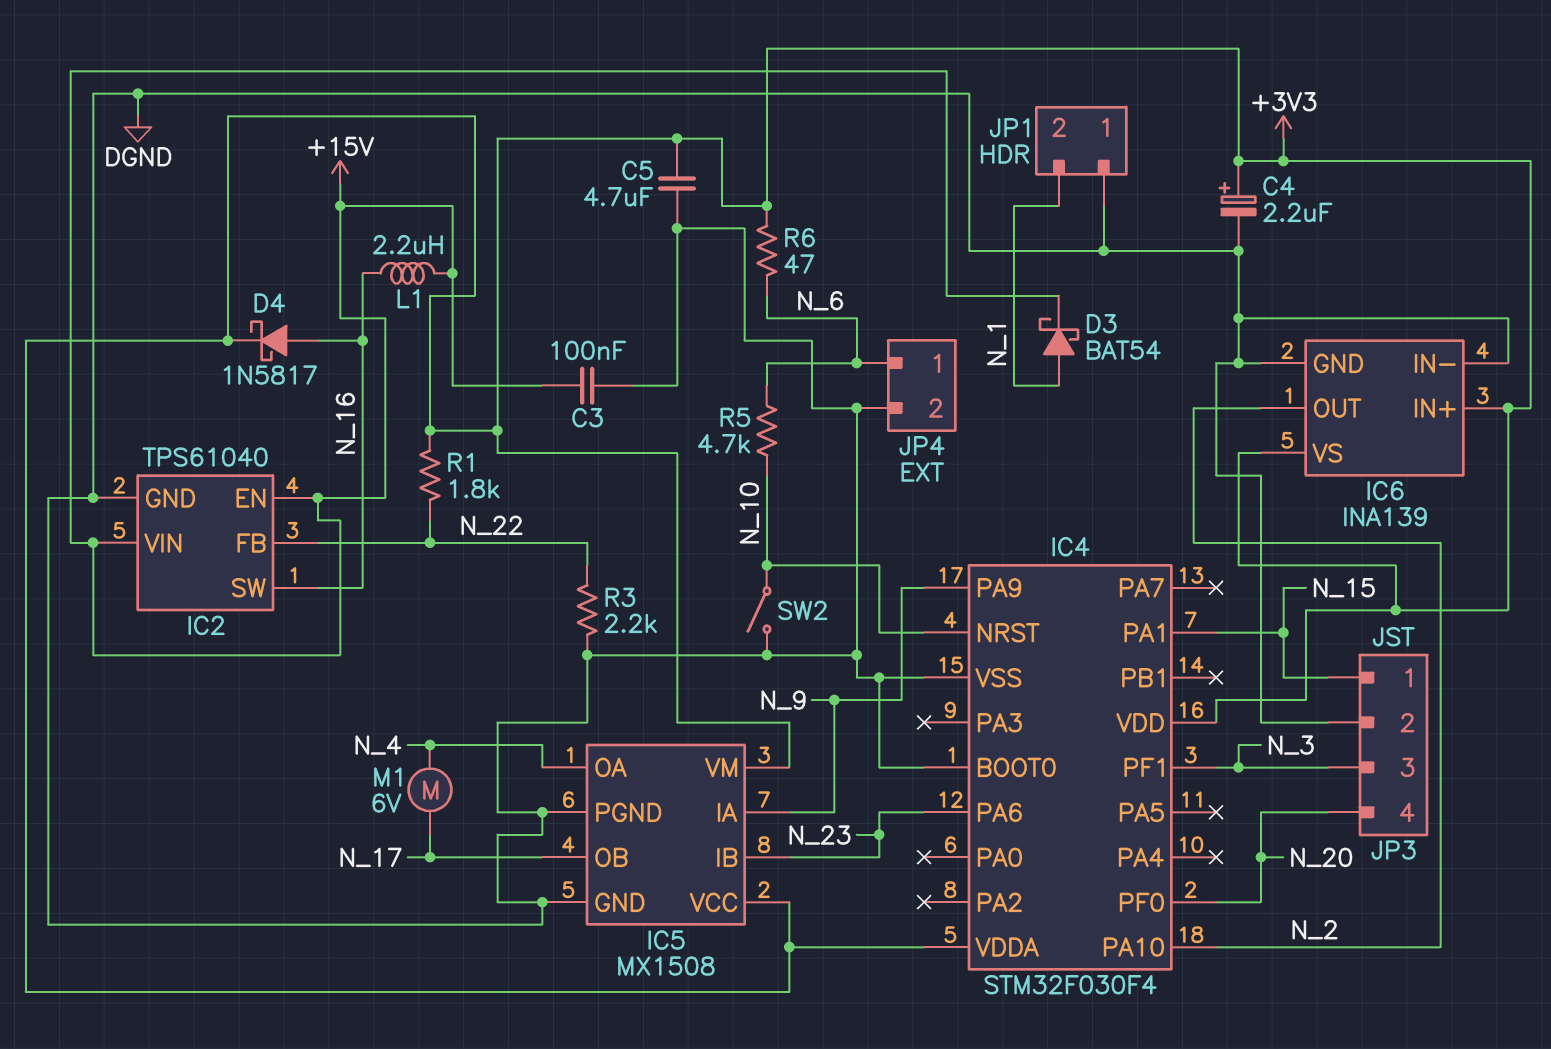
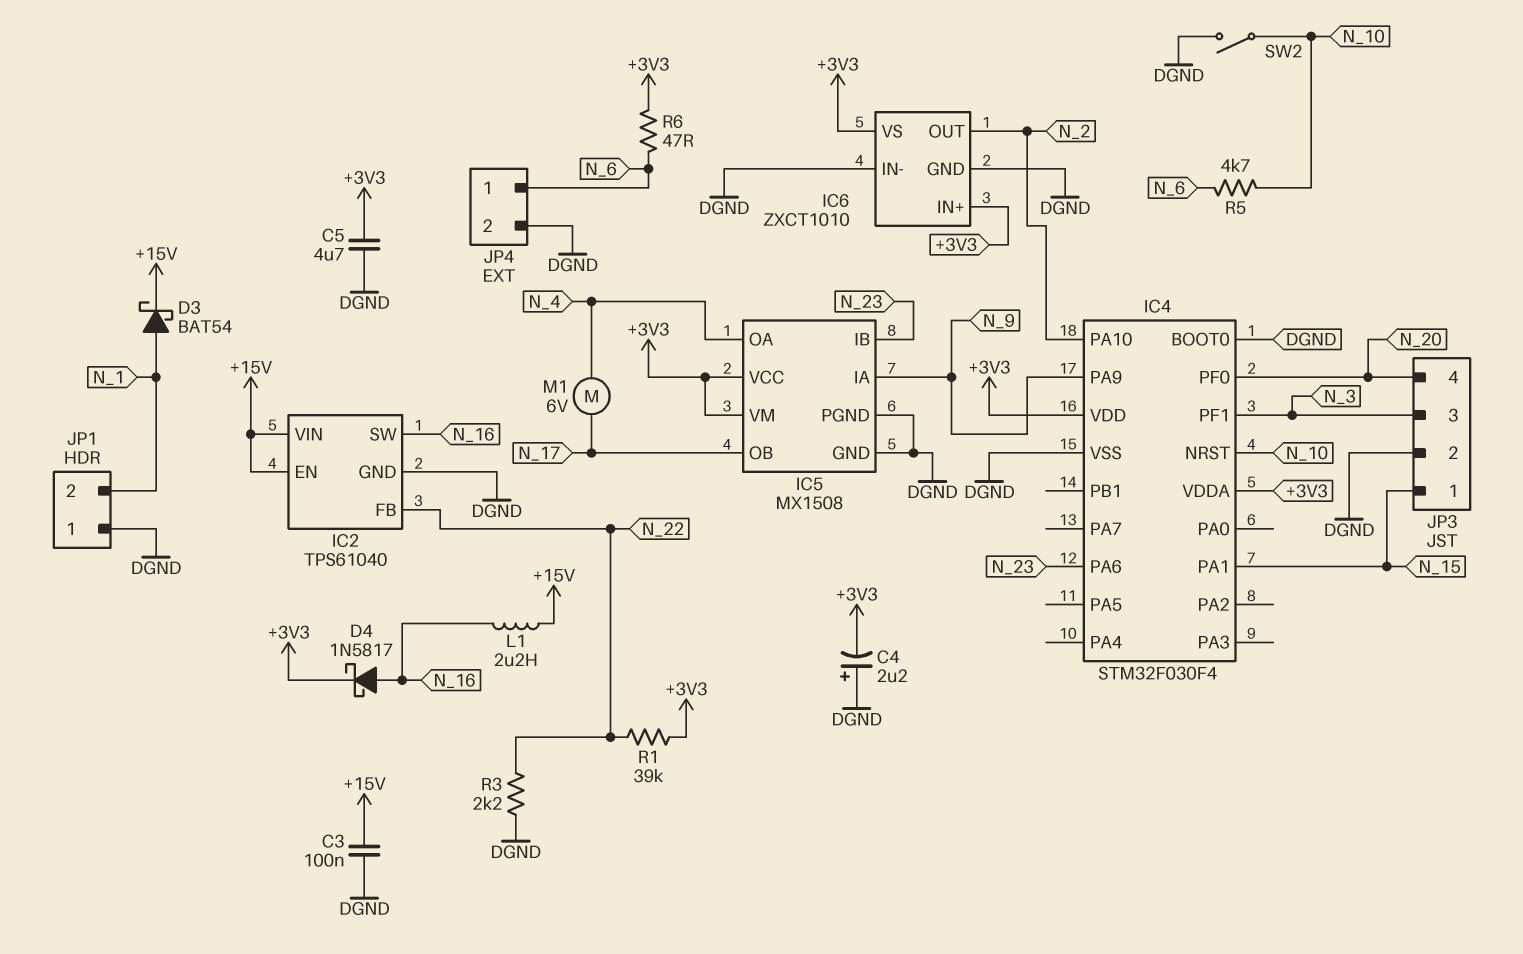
C4: 2.2uF (plus +3V3, minus DGND) -> 2.2uF (plus DGND, minus +3V3)
IC6: INA139 -> ZXCT1010
R1: 1.8k (+3V3, N_22) -> 39k (+3V3, N_22)

